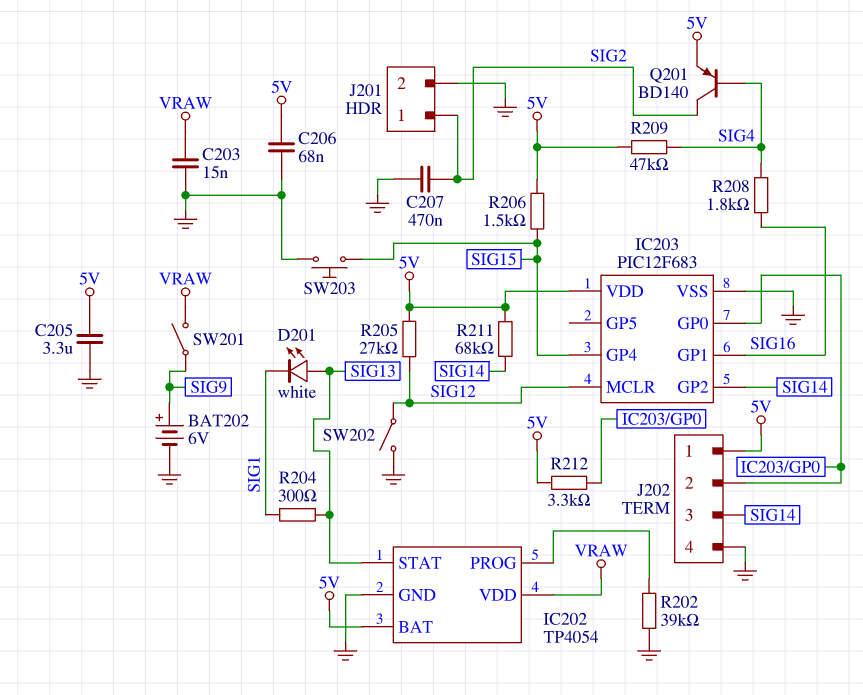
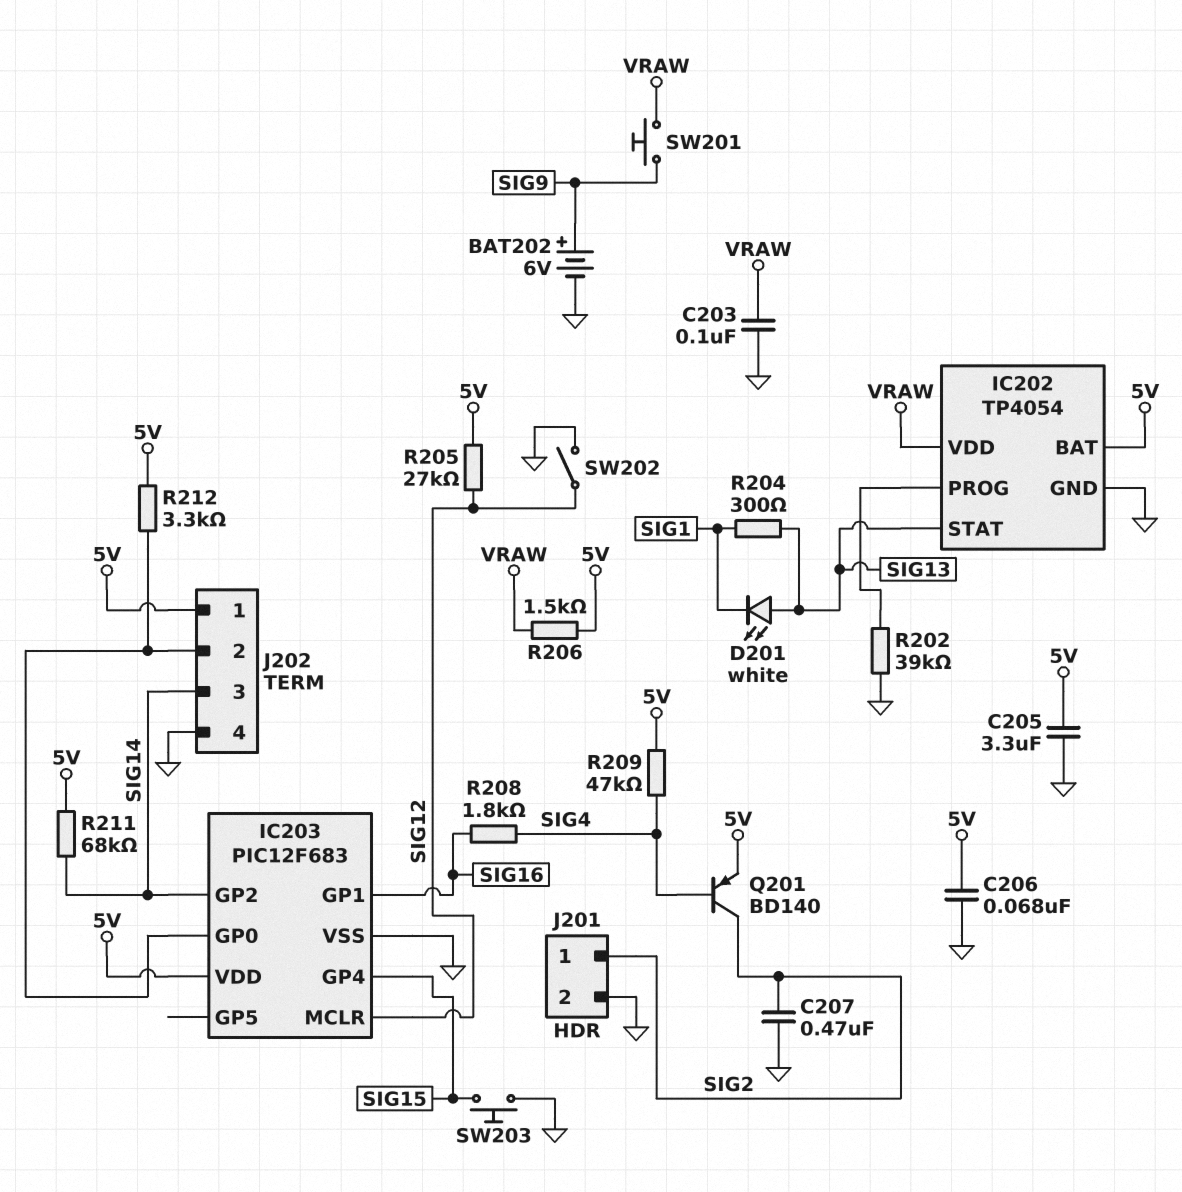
C203: 15nF (GND, VRAW) -> 100nF (GND, VRAW)
R206: 1.5k (5V, SIG15) -> 1.5k (5V, VRAW)
SW201: switch (SIG9, VRAW) -> button (SIG9, VRAW)

